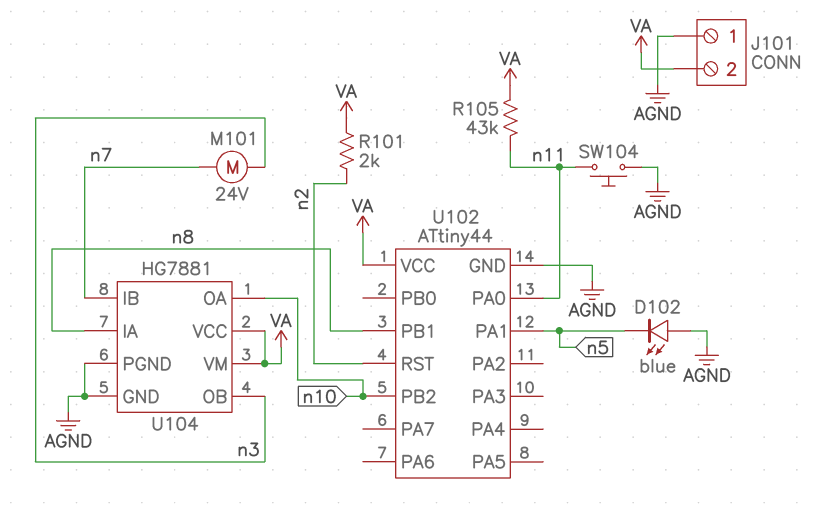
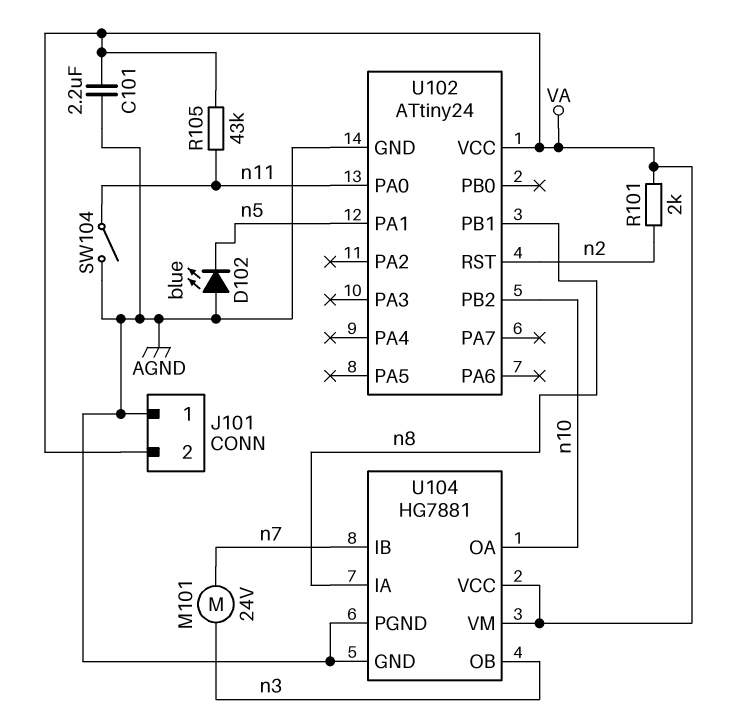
C101: none -> 2.2uF (AGND, VA)
SW104: button (AGND, n11) -> switch (AGND, n11)
U102: ATtiny44 -> ATtiny24

